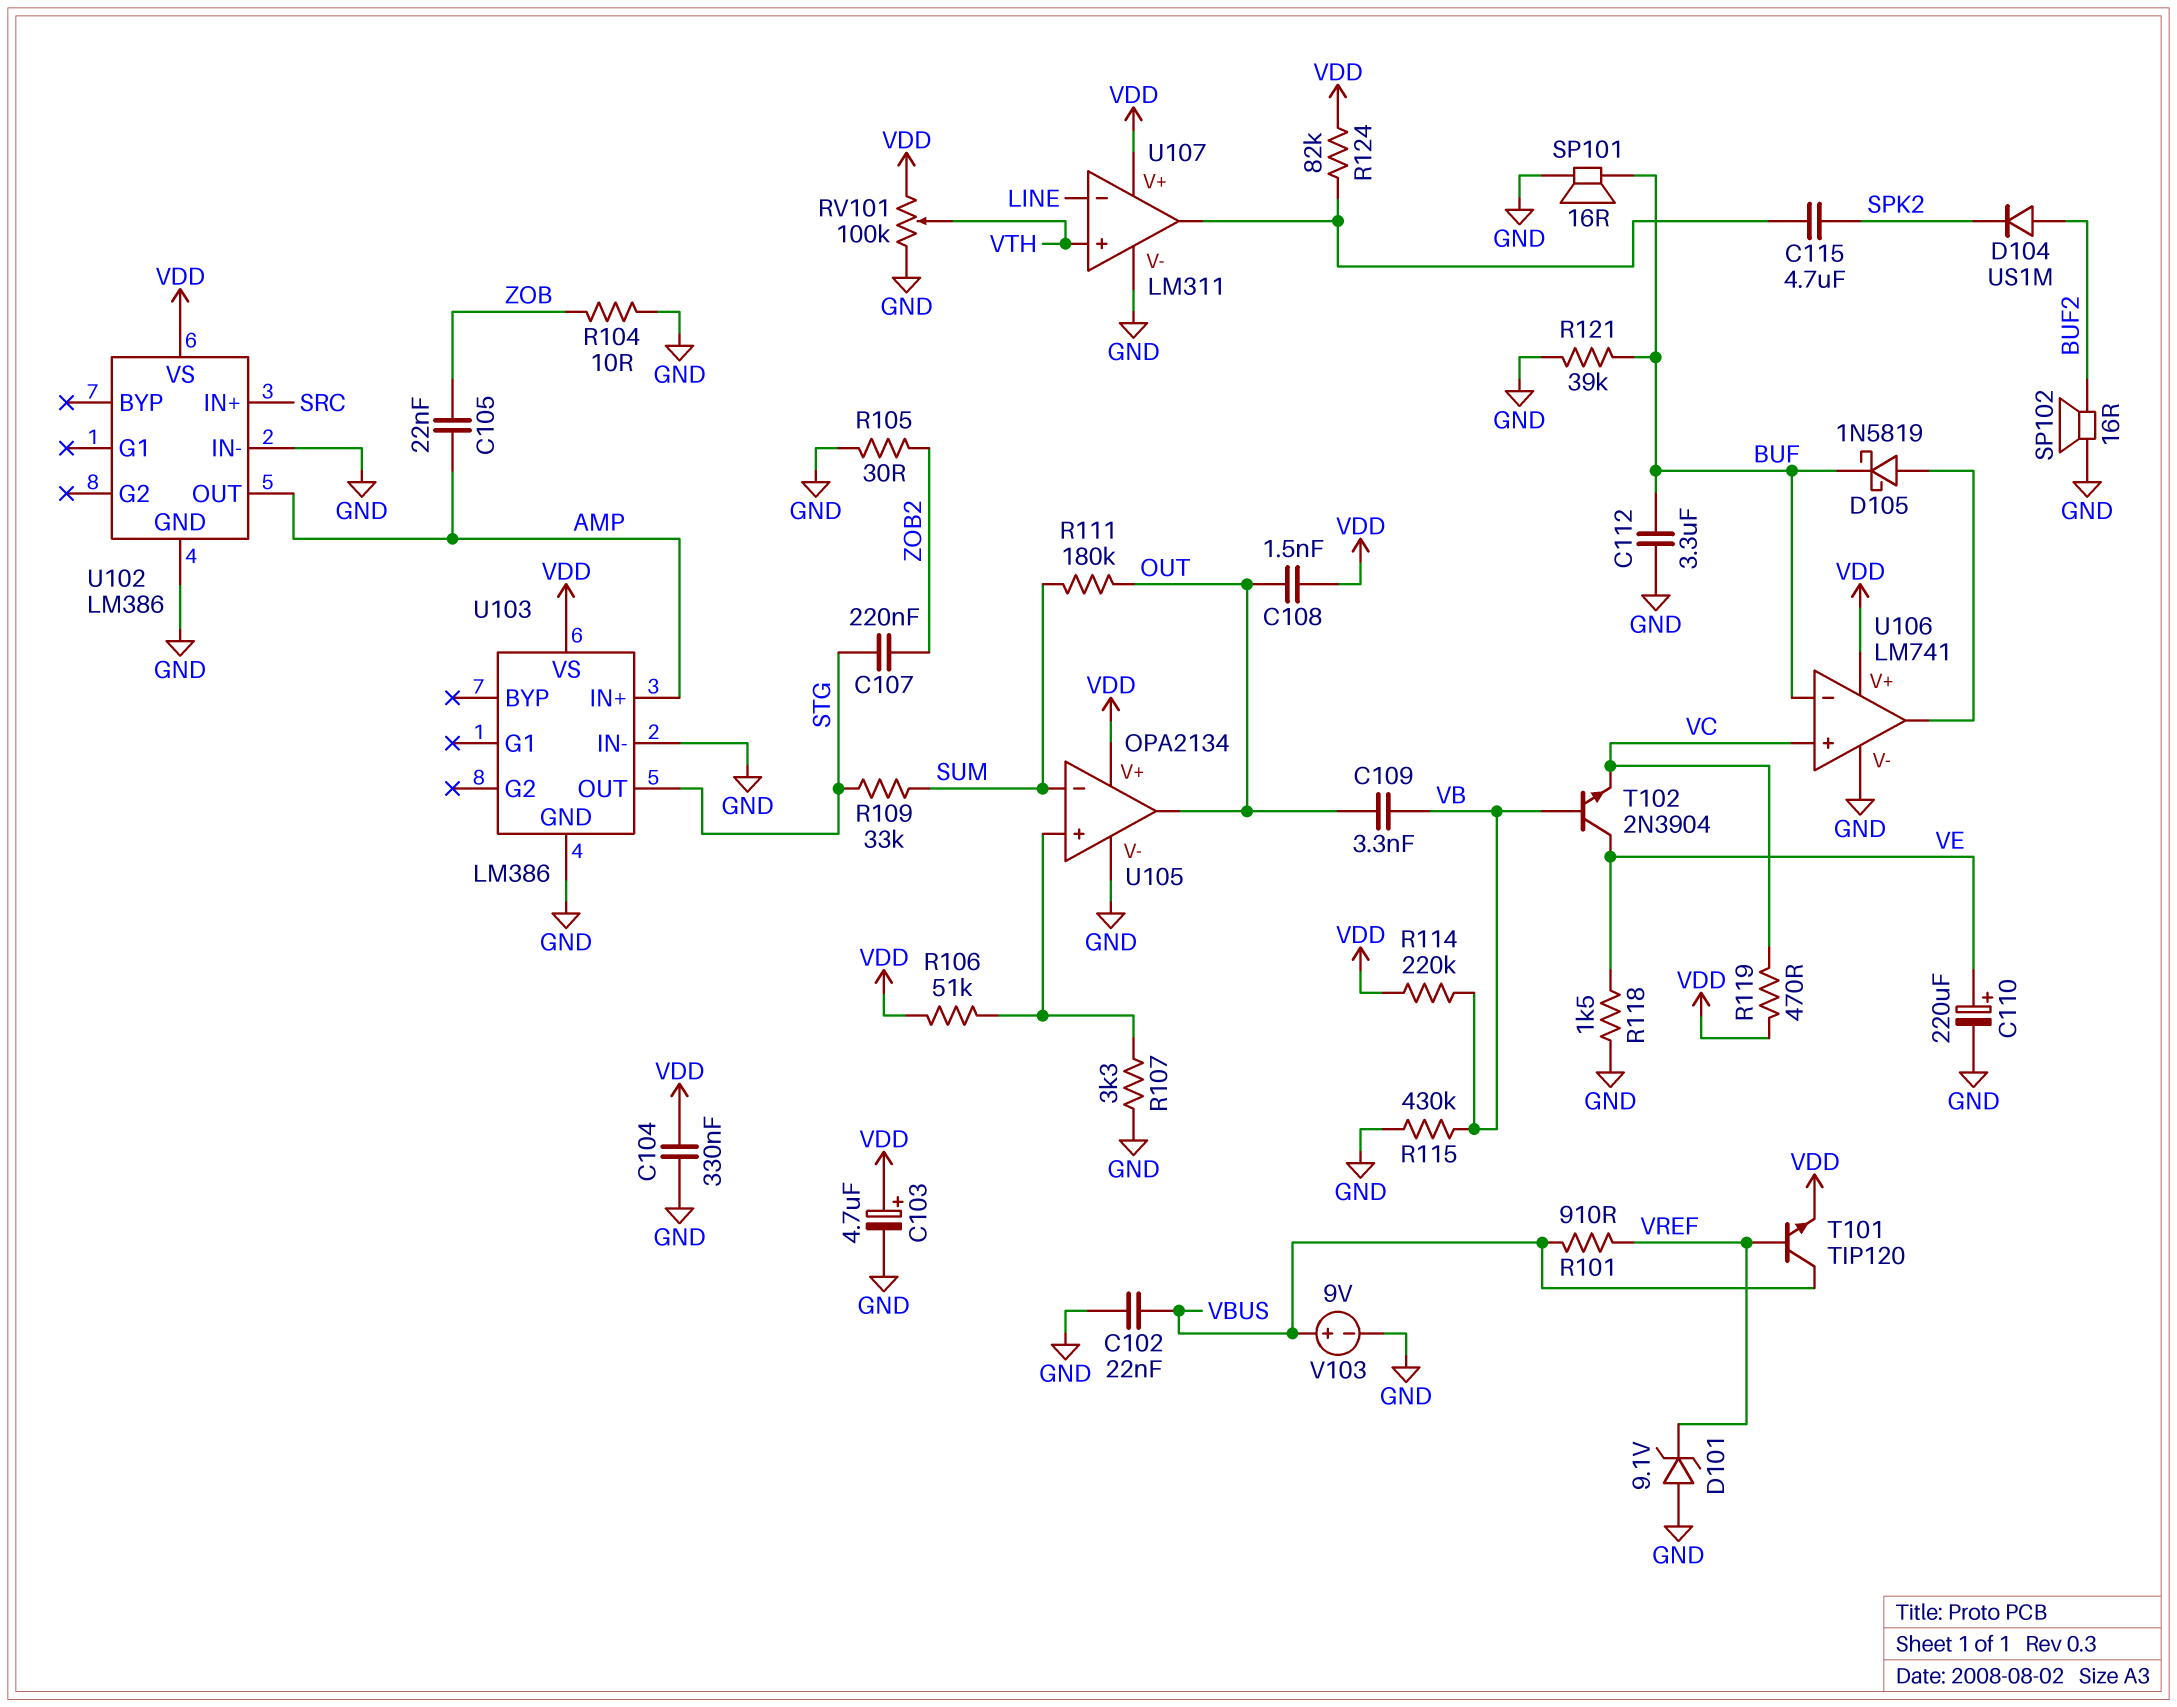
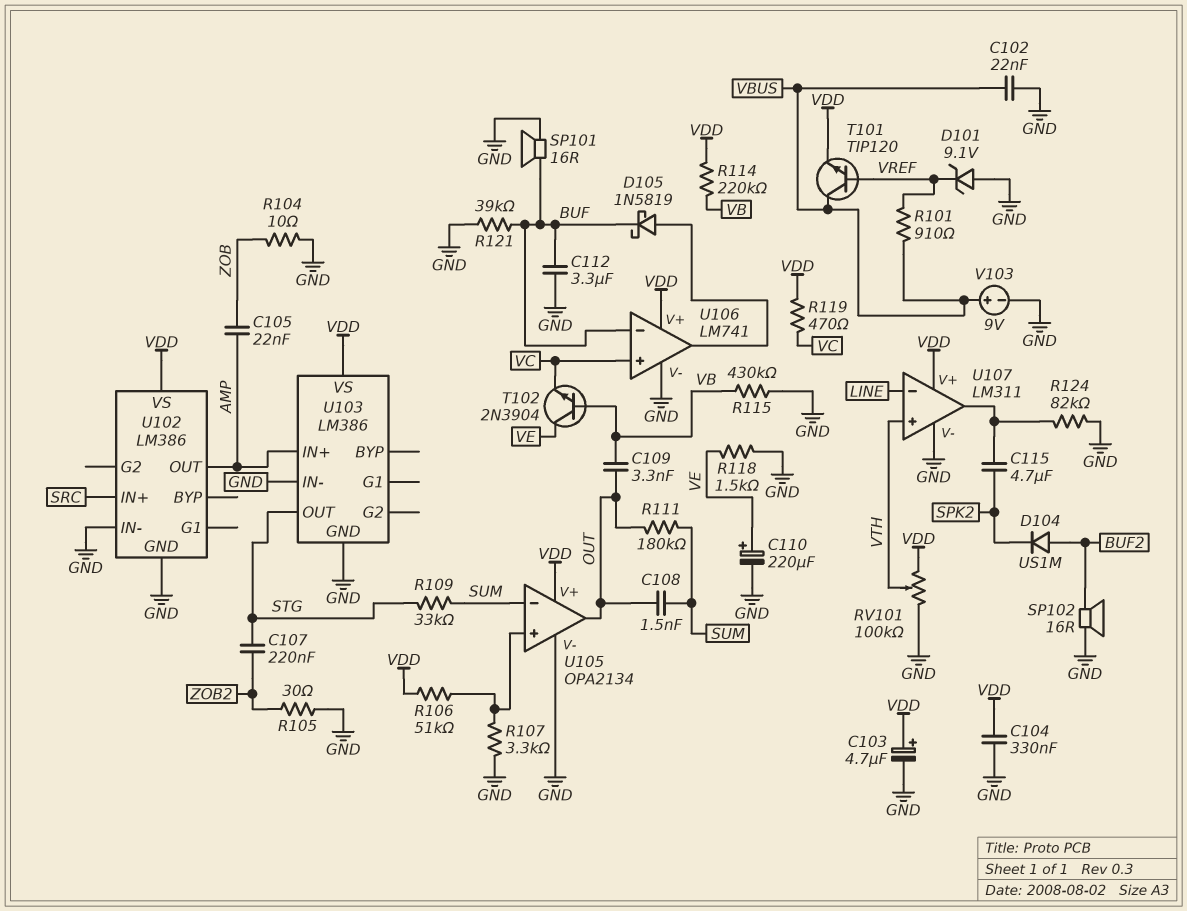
C108: 1.5nF (OUT, VDD) -> 1.5nF (OUT, SUM)
R124: 82k (U107/out, VDD) -> 82k (GND, U107/out)

